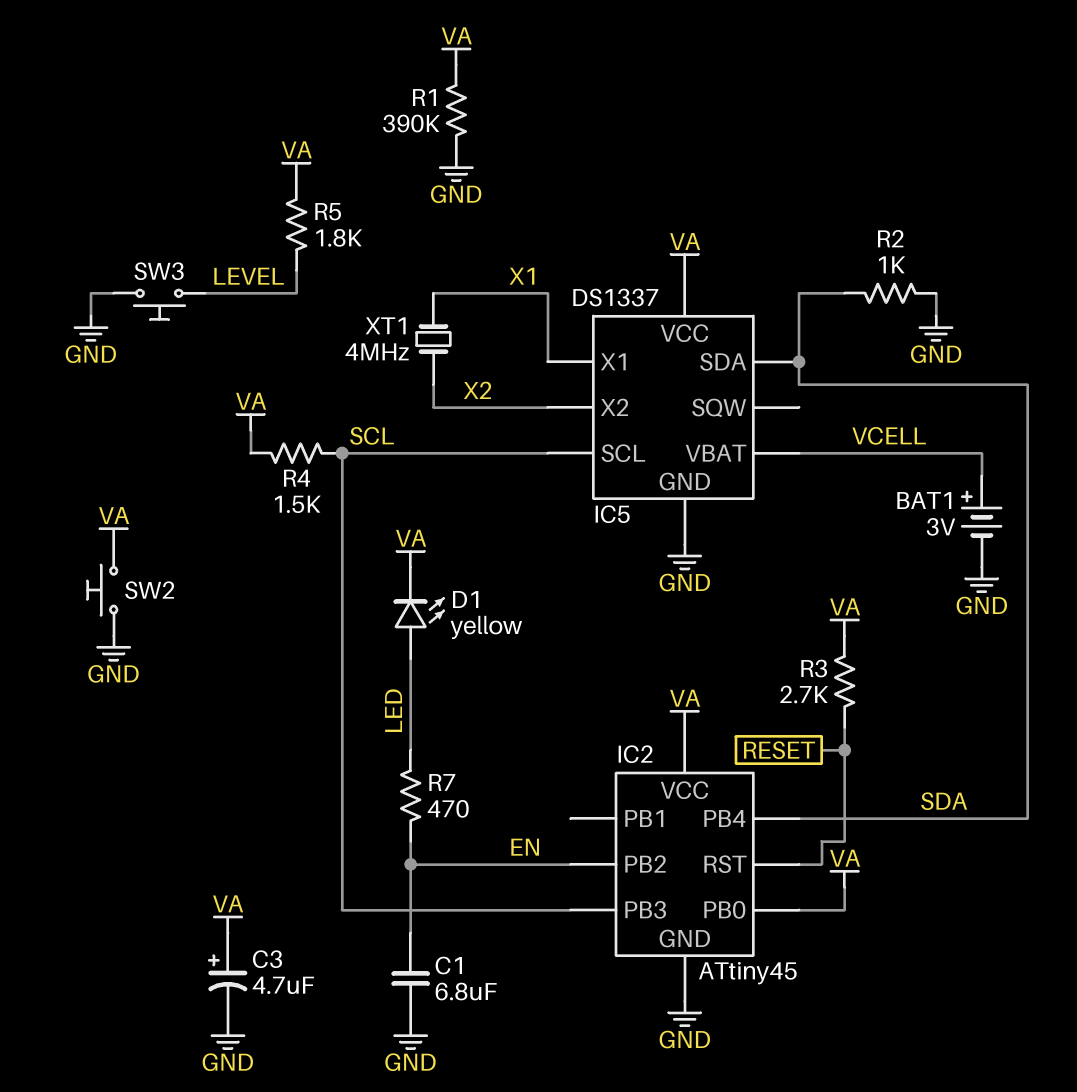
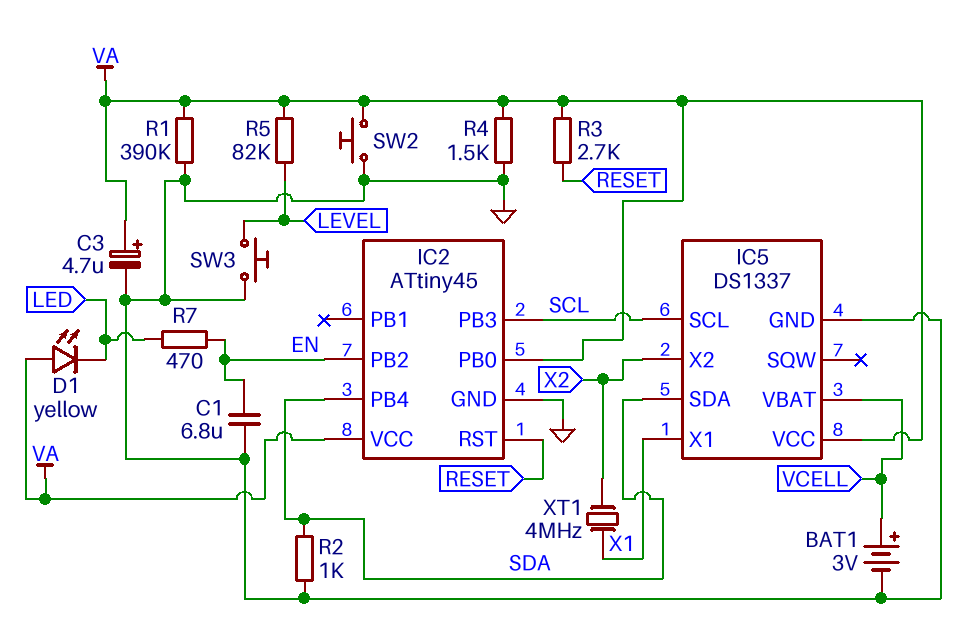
D1: LED yellow (A LED, K VA) -> LED yellow (A VA, K LED)
R4: 1.5k (SCL, VA) -> 1.5k (GND, VA)
R5: 1.8k (LEVEL, VA) -> 82k (LEVEL, VA)

